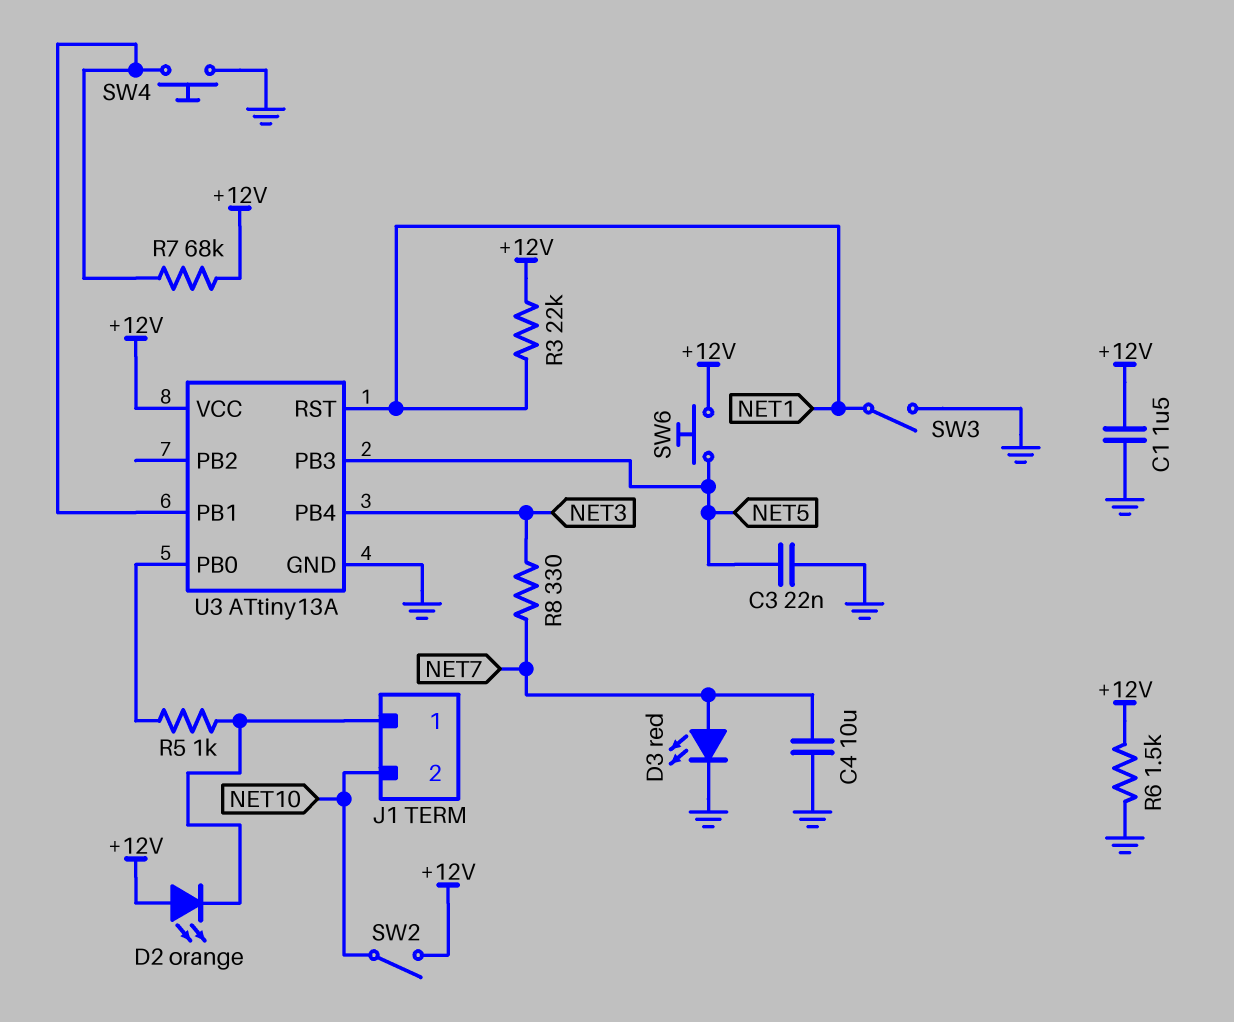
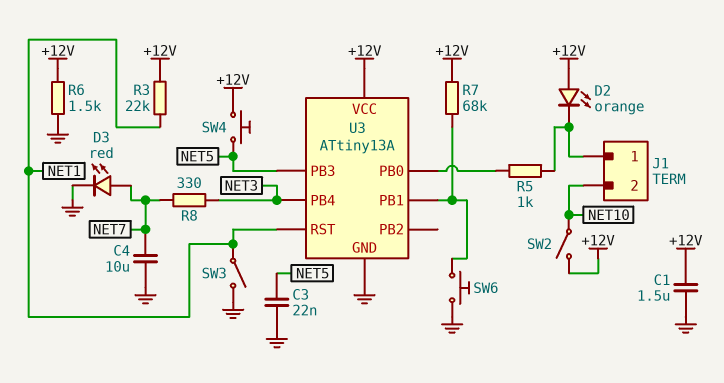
SW4: button (GND, U3/PB1) -> button (+12V, NET5)
SW6: button (+12V, NET5) -> button (GND, U3/PB1)

